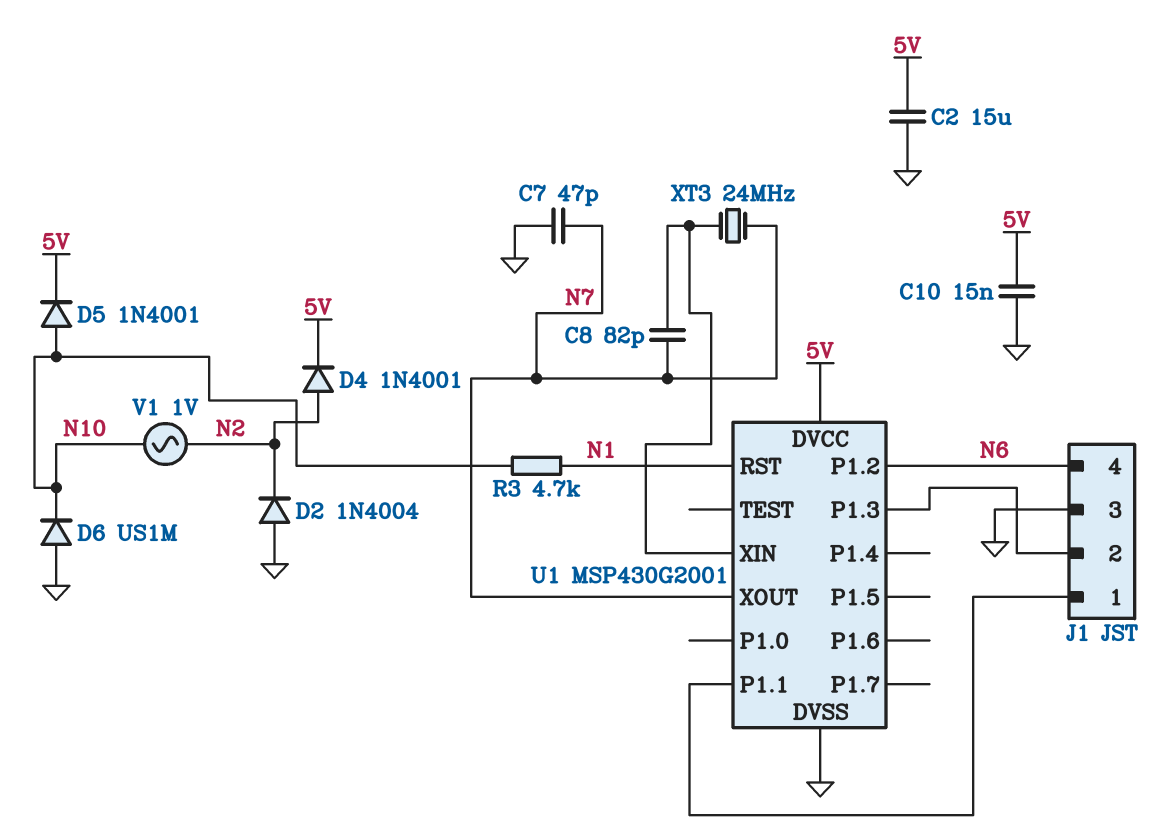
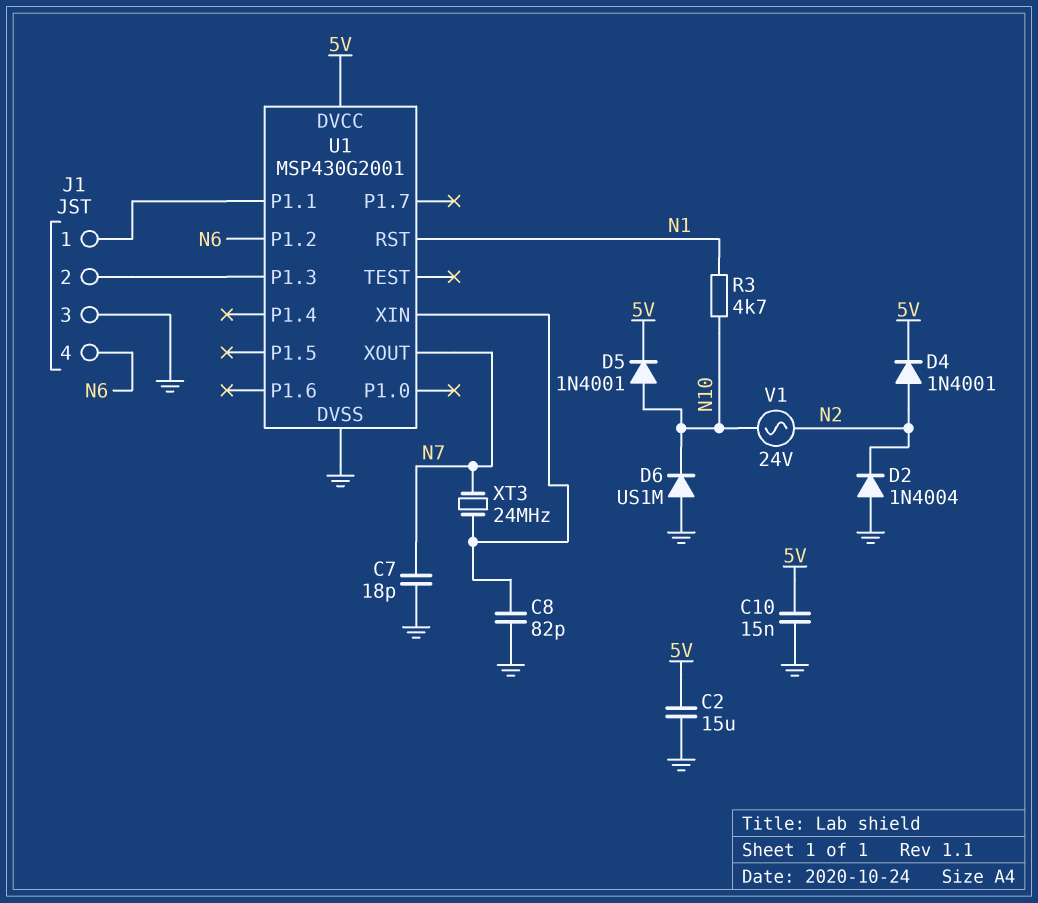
C7: 47pF (GND, N7) -> 18pF (GND, N7)
C8: 82pF (N7, U1/XIN) -> 82pF (GND, U1/XIN)
V1: AC 1V (N2, N10) -> AC 24V (N2, N10)

